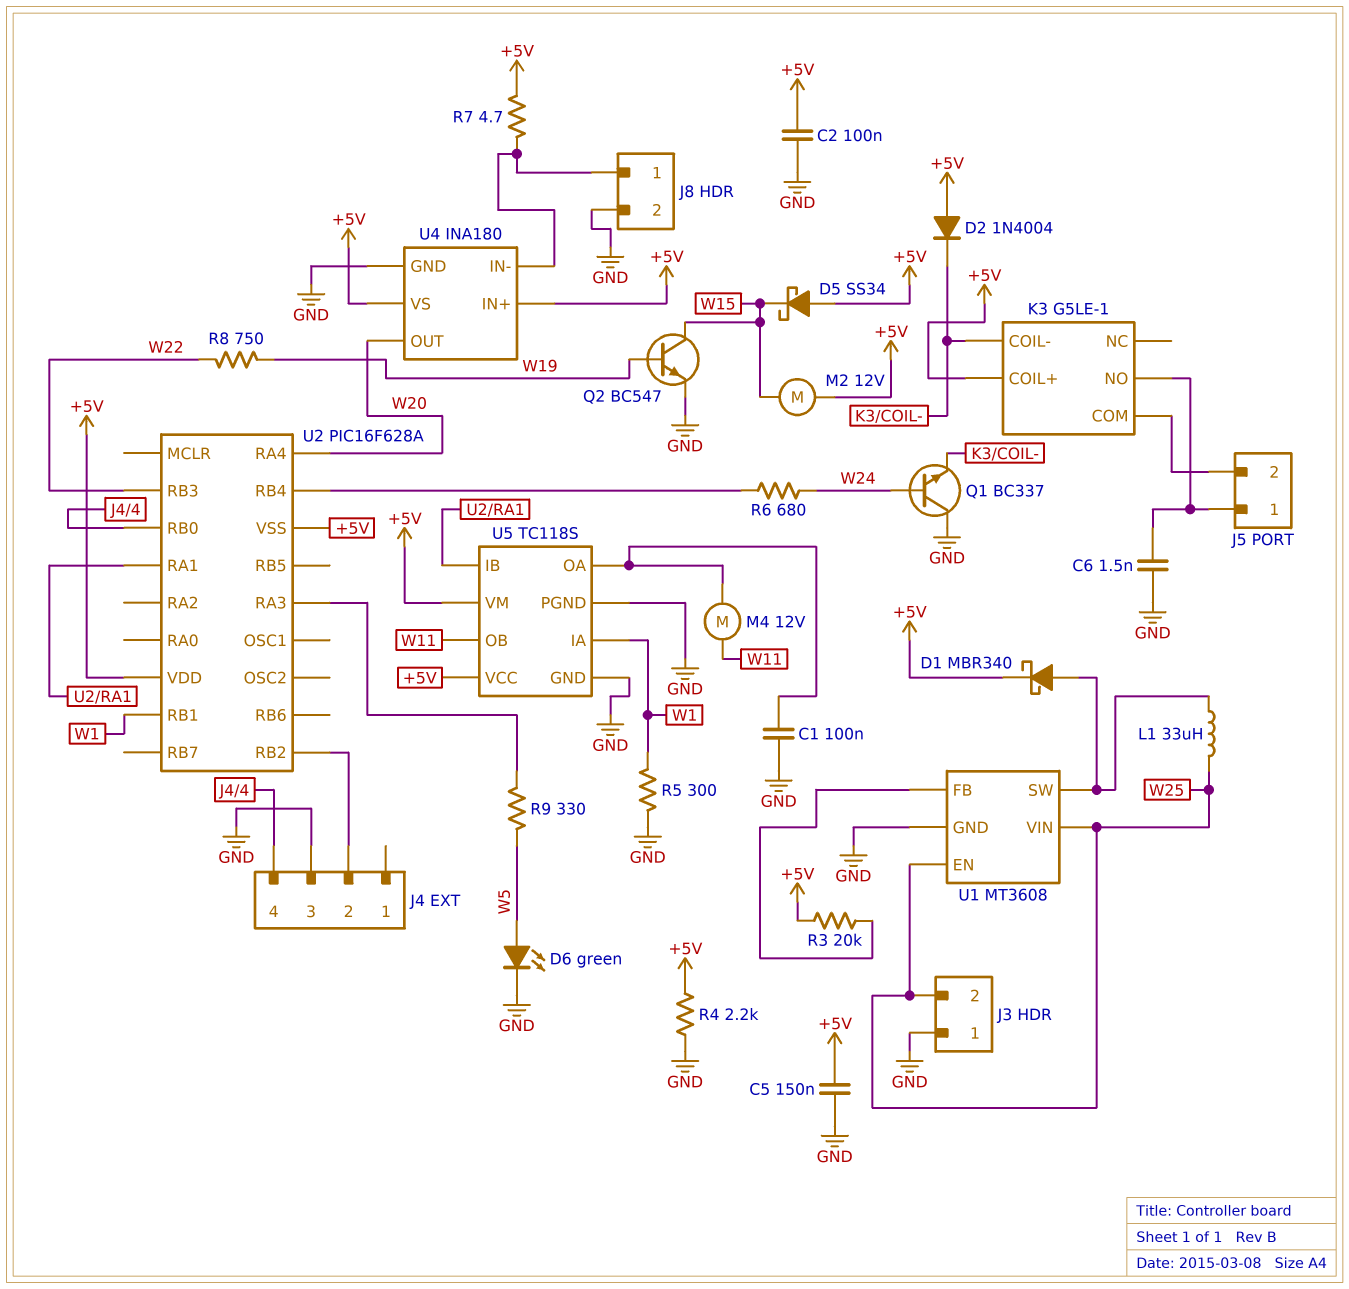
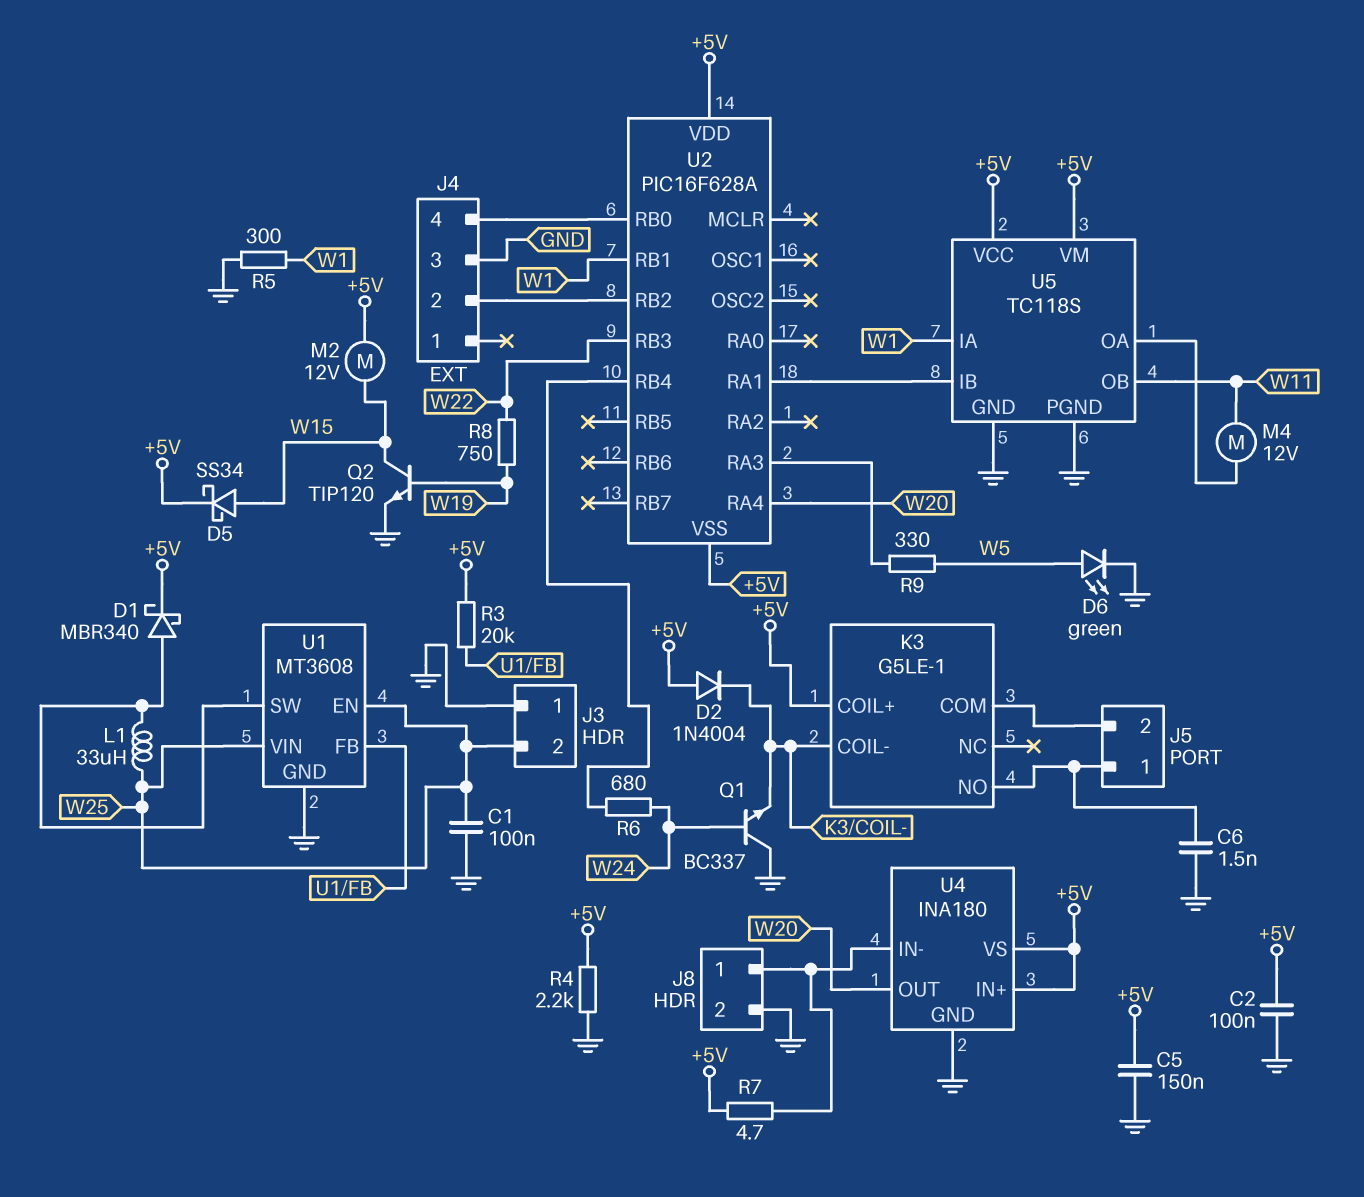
C1: 100nF (GND, U5/OA) -> 100nF (GND, W25)
D5: schottky SS34 (A +5V, K W15) -> schottky SS34 (A W15, K +5V)
Q2: NPN BC547 (B W19, C W15, E GND) -> NPN TIP120 (B W19, C W15, E GND)

